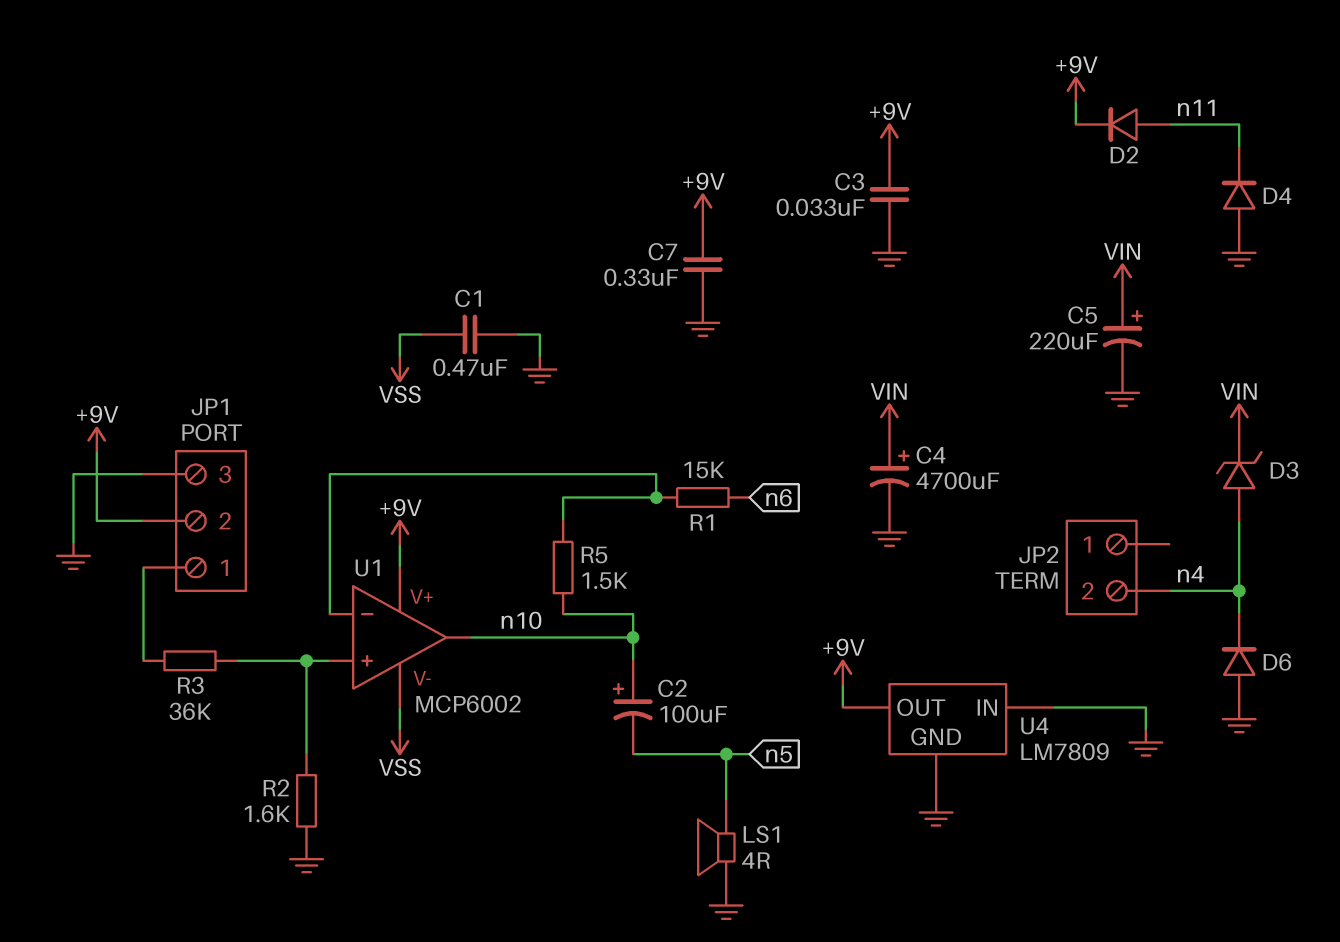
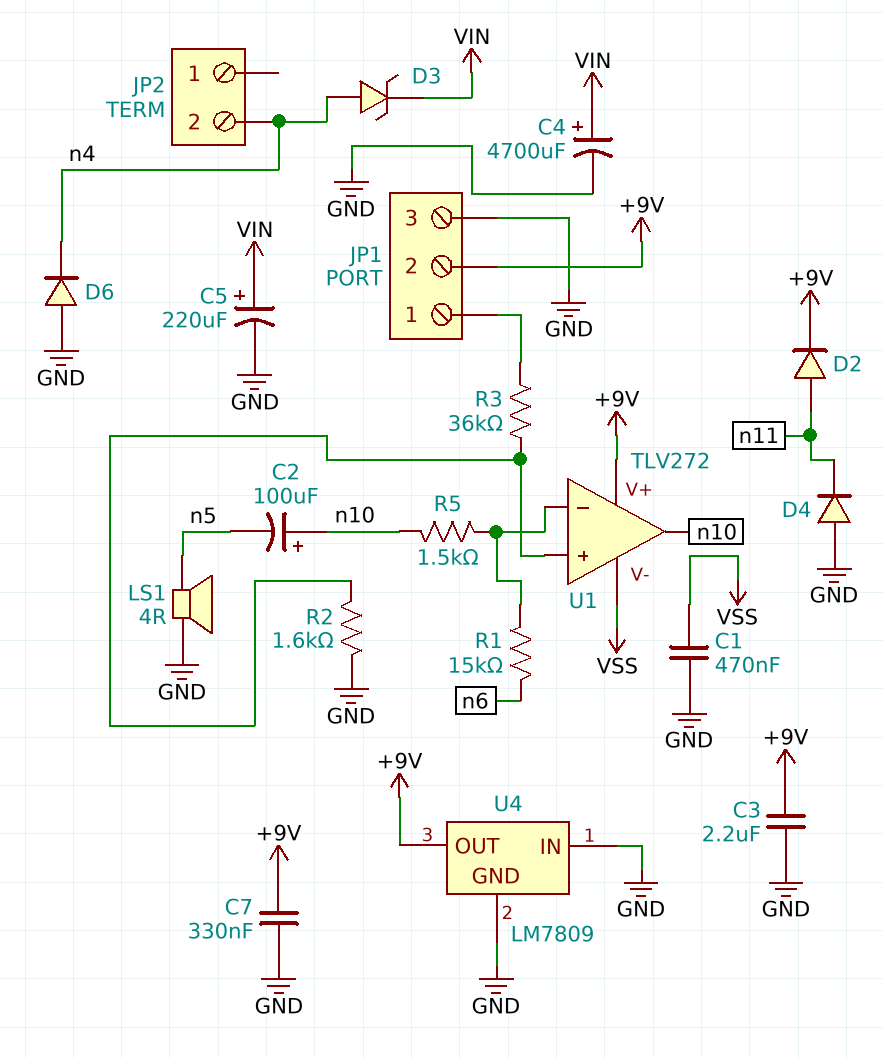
C3: 33nF (+9V, GND) -> 2.2uF (+9V, GND)
U1: MCP6002 -> TLV272

